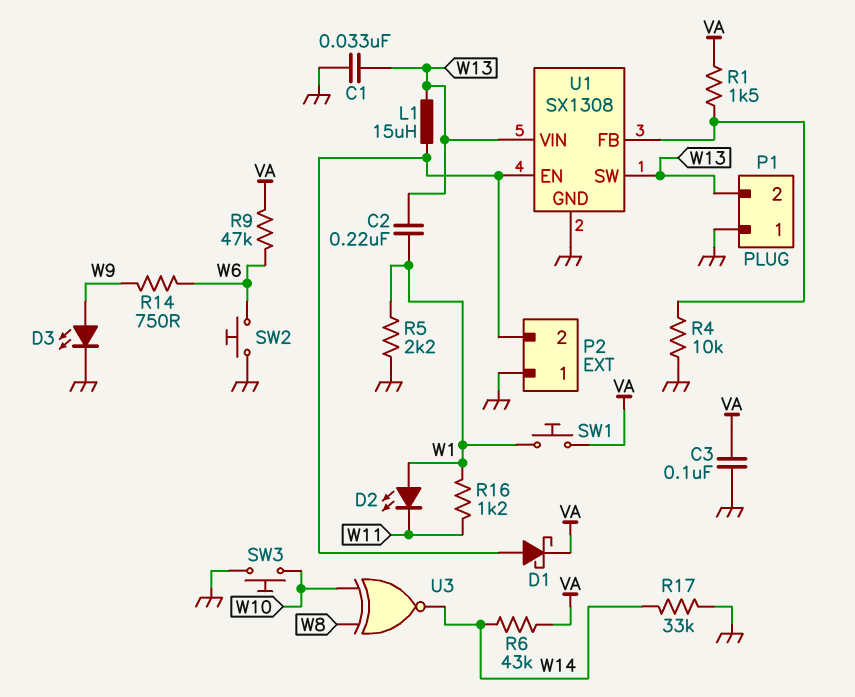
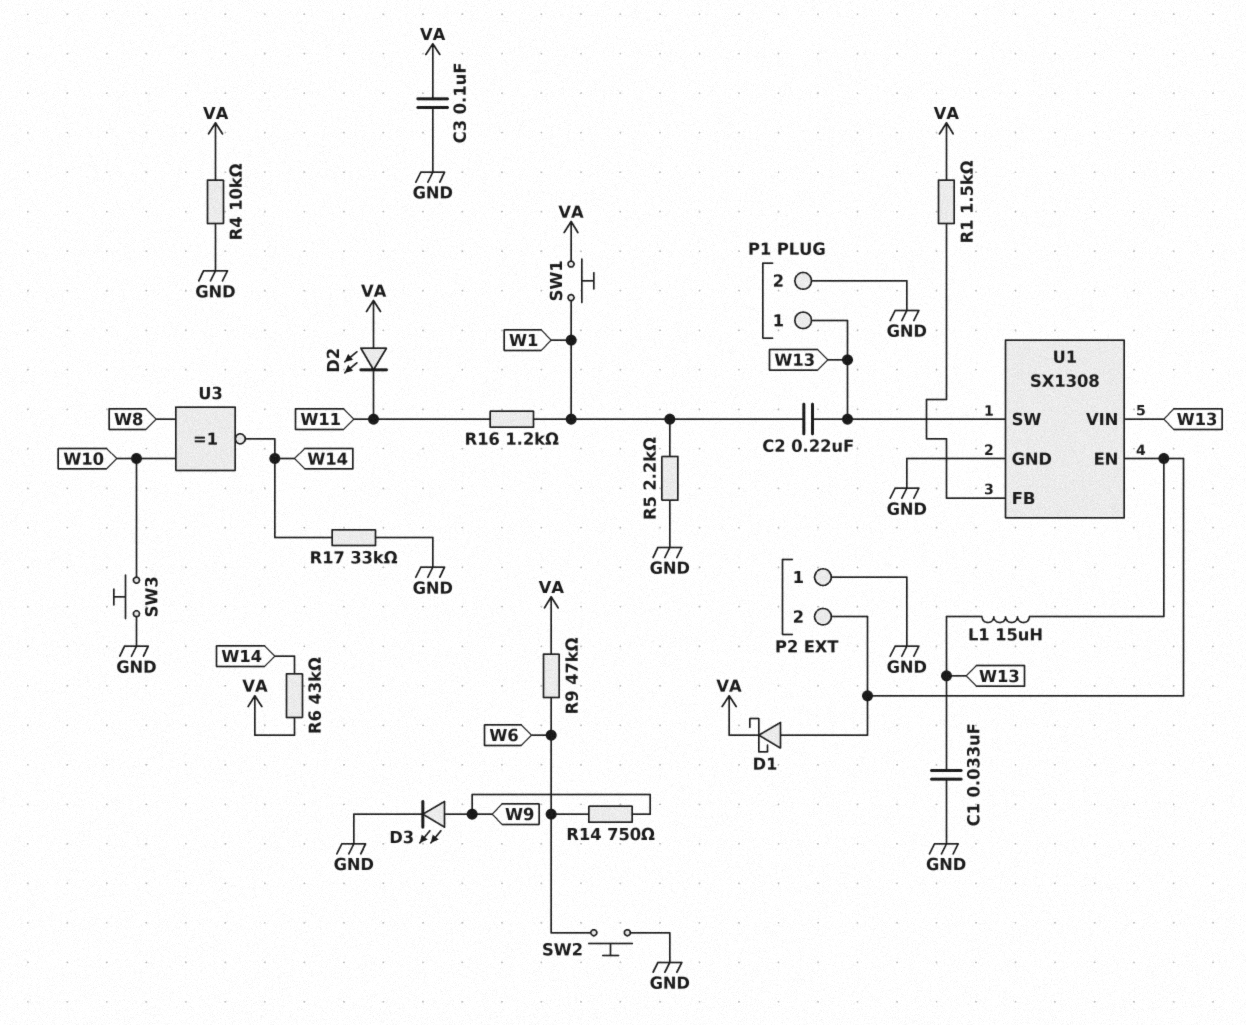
D2: LED (A W1, K W11) -> LED (A VA, K W11)
P1 pin 1: GND -> W13
P1 pin 2: W13 -> GND
R4: 10k (GND, U1/FB) -> 10k (GND, VA)

